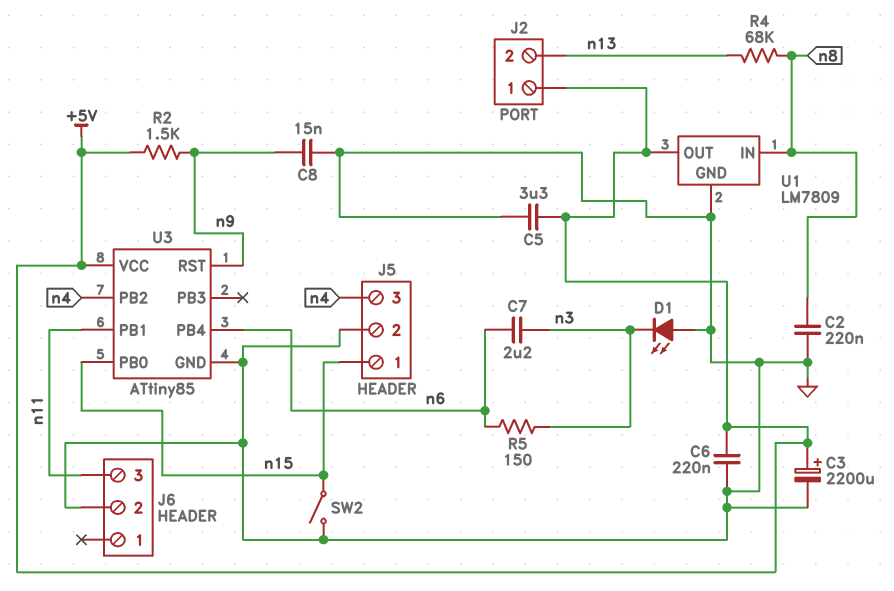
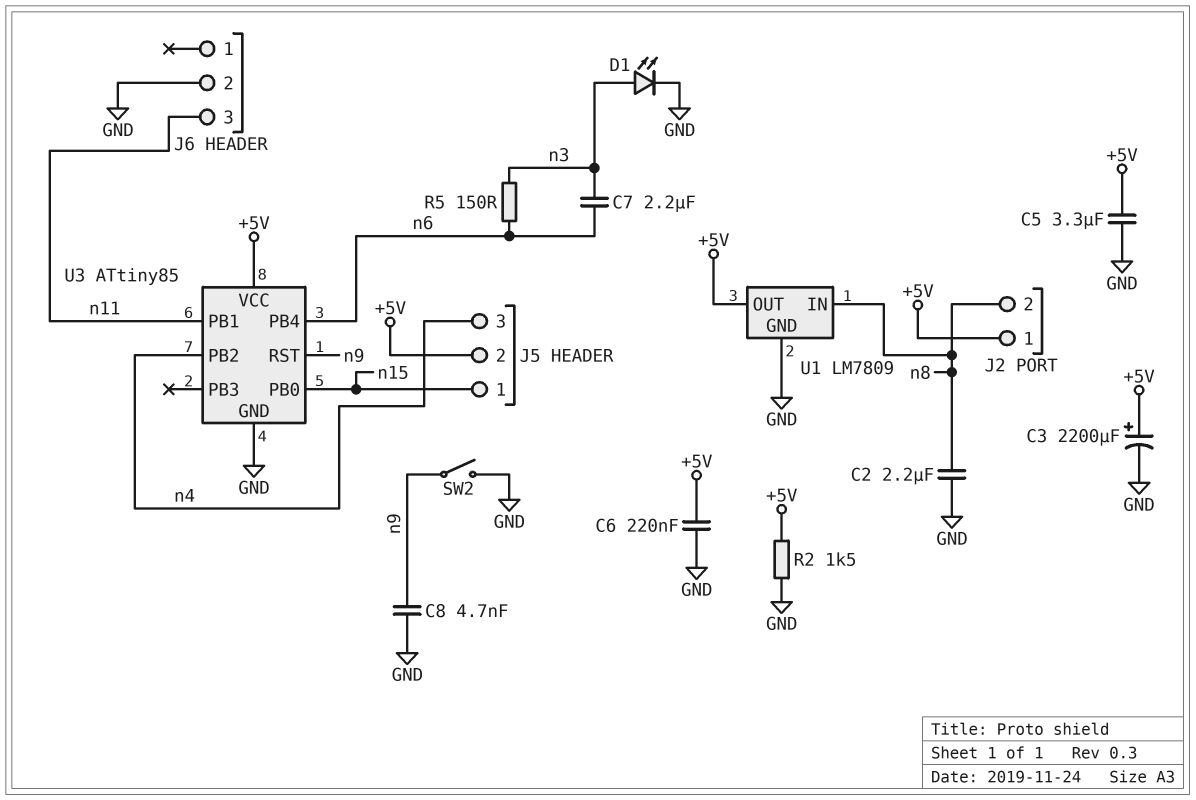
C2: 220nF (GND, n8) -> 2.2uF (GND, n8)
C8: 15nF (GND, n9) -> 4.7nF (GND, n9)
D1: LED (A GND, K n3) -> LED (A n3, K GND)
J2 pin 2: n13 -> n8
J5 pin 2: GND -> +5V
R2: 1.5k (+5V, n9) -> 1.5k (+5V, GND)
R4: 68k (n8, n13) -> none
SW2: switch (GND, n15) -> switch (GND, n9)

